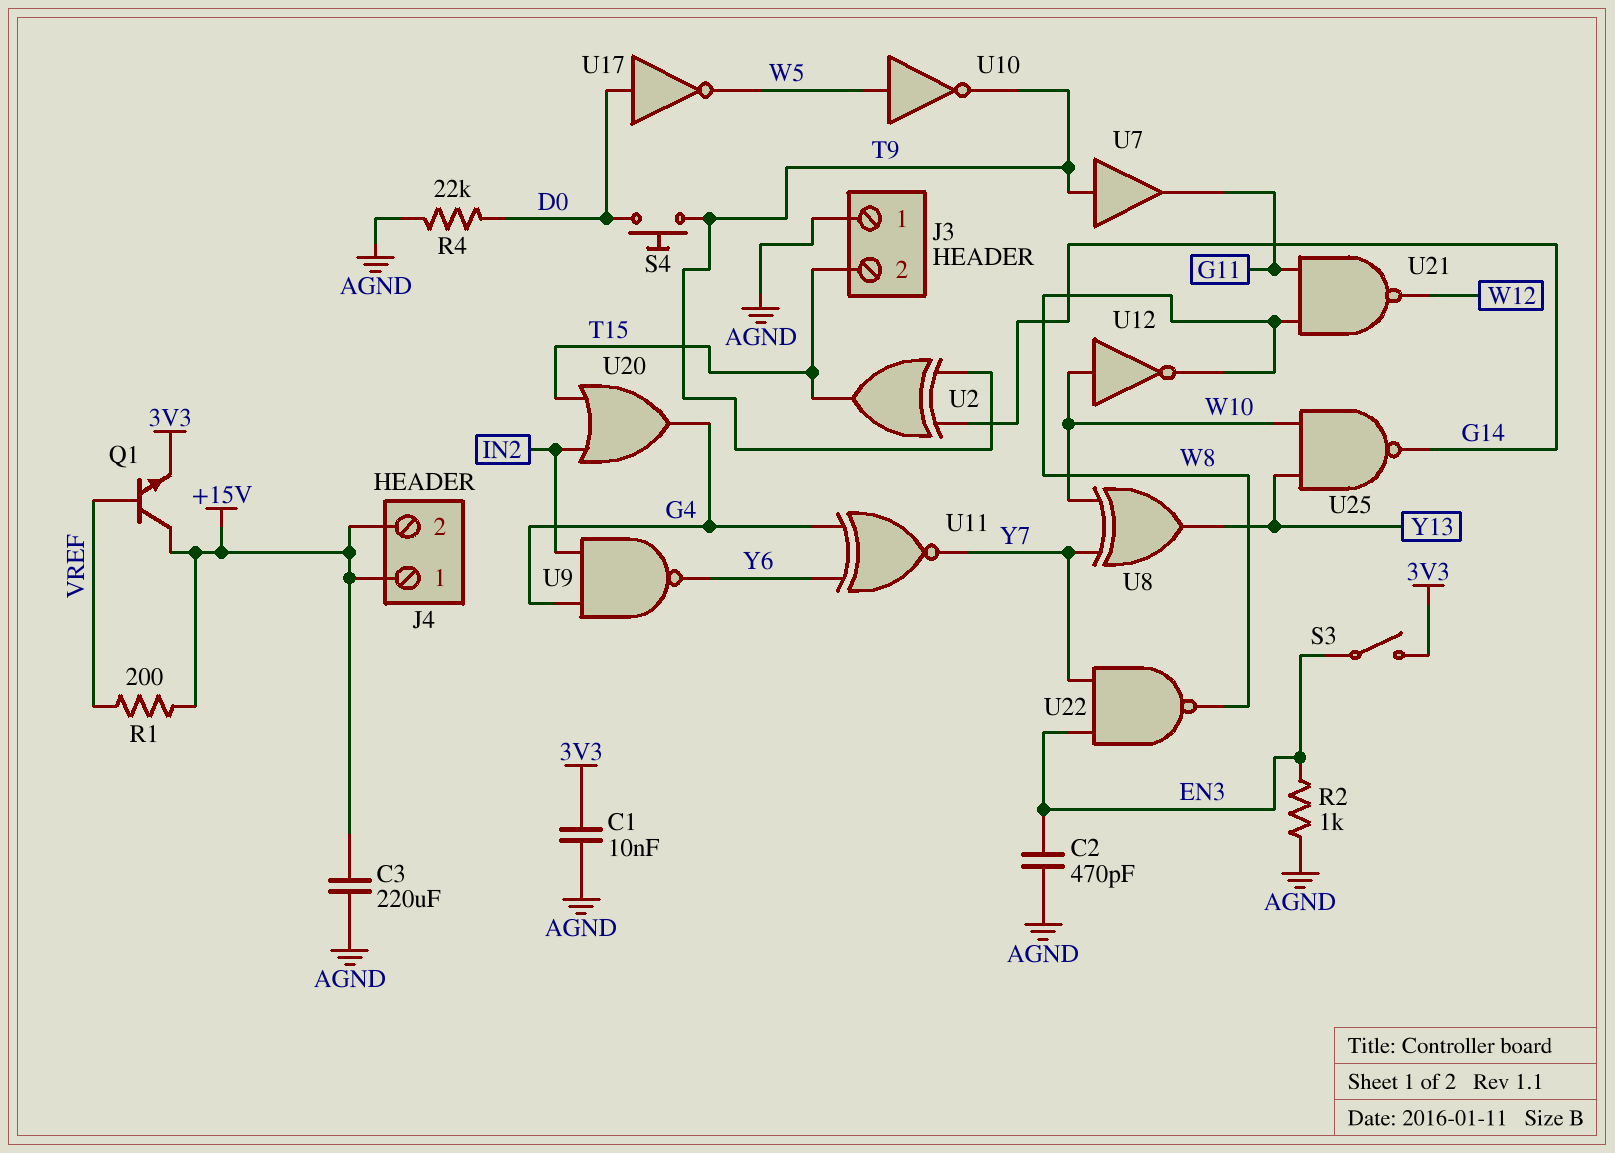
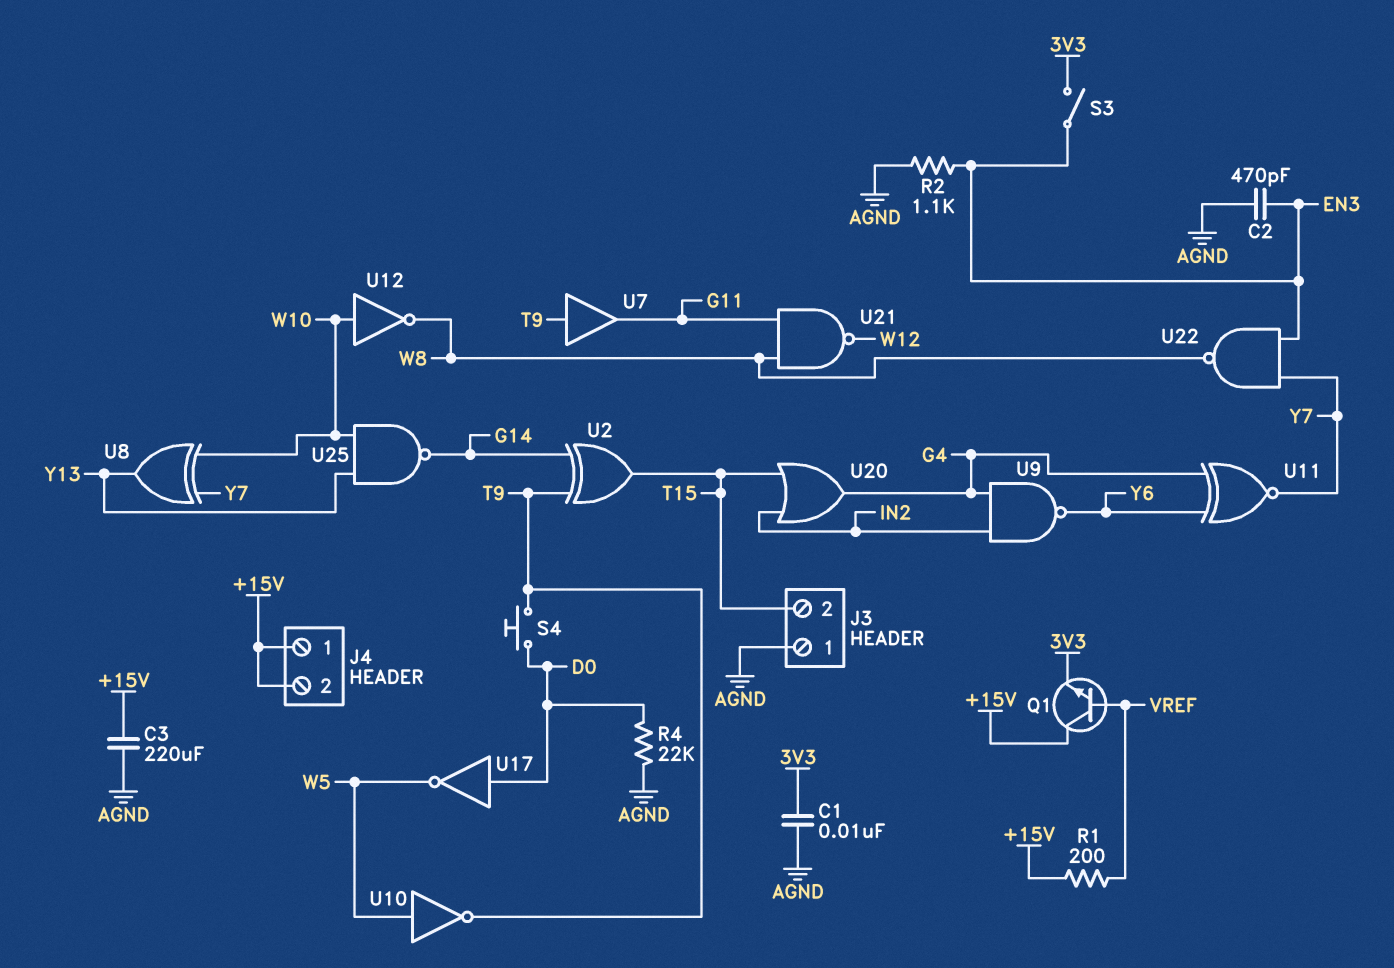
R2: 1k (AGND, EN3) -> 1.1k (AGND, EN3)

